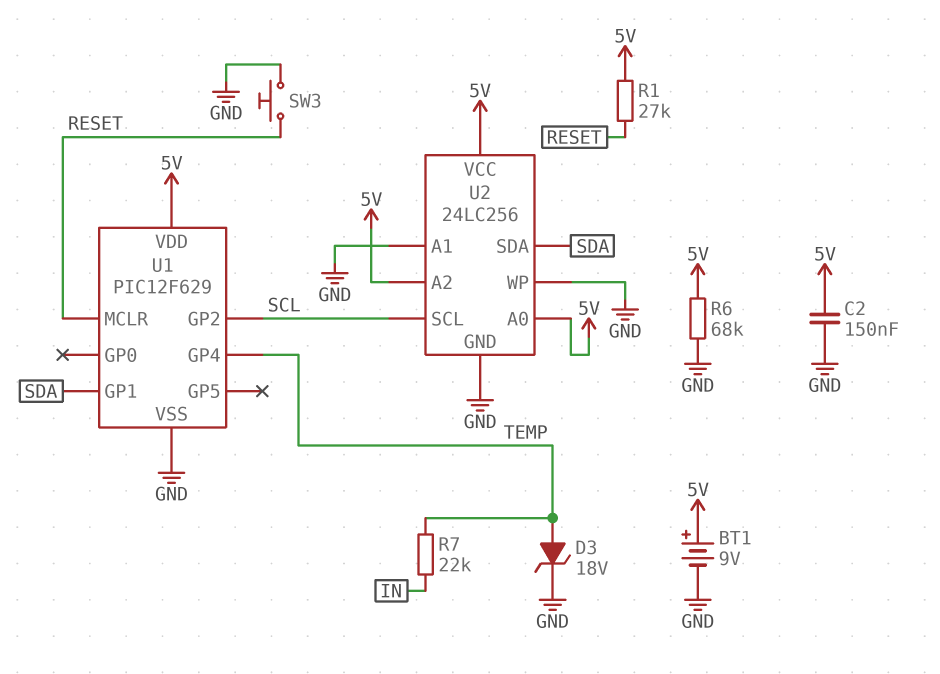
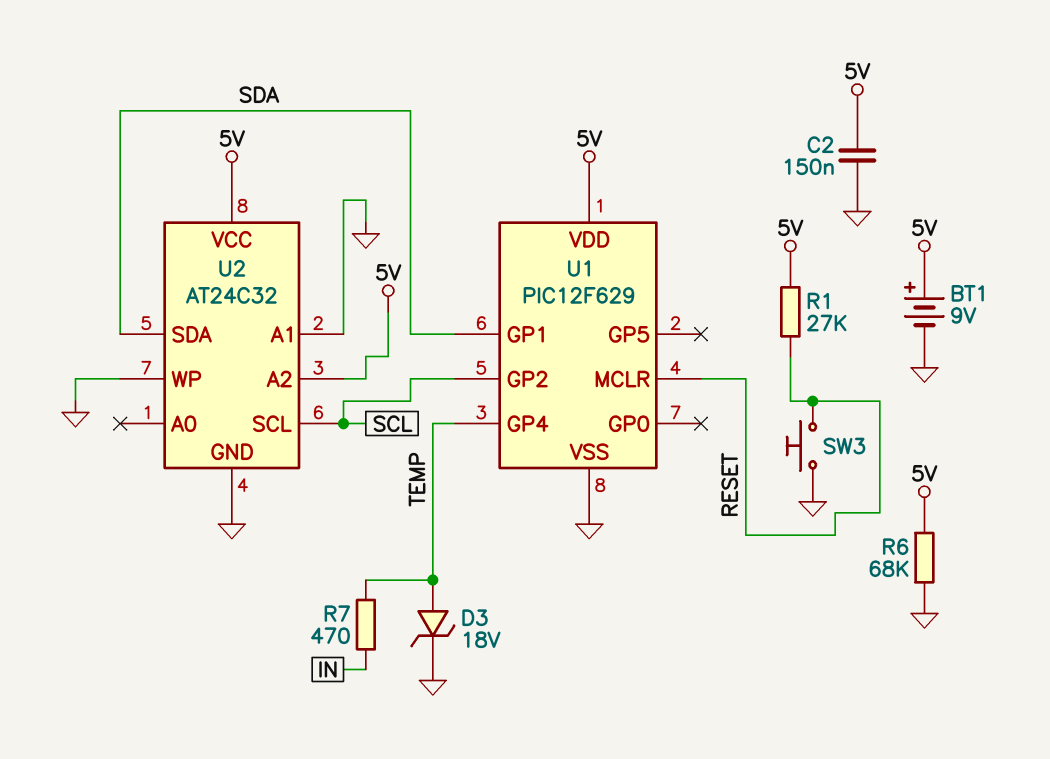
R7: 22k (IN, TEMP) -> 470 (IN, TEMP)
U2: 24LC256 -> AT24C32
U2 pin A0: 5V -> none

